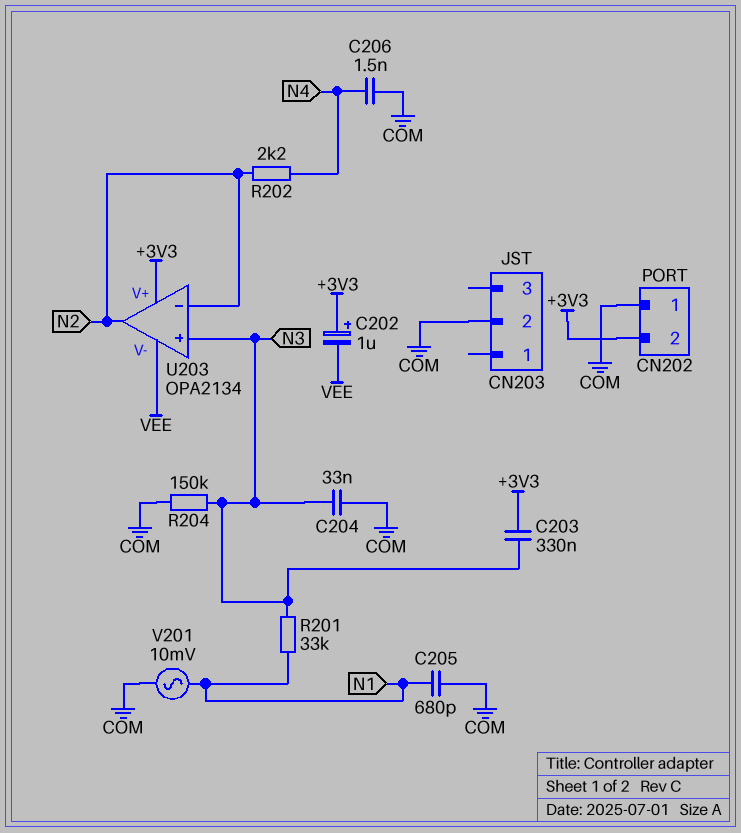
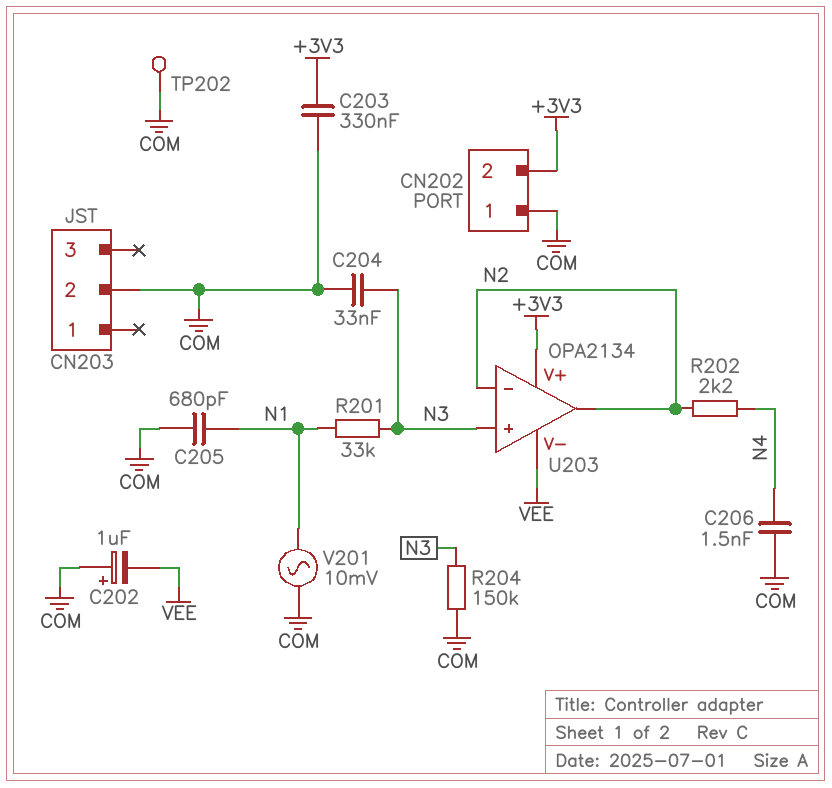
C202: 1uF (plus +3V3, minus VEE) -> 1uF (plus COM, minus VEE)
C203: 330nF (+3V3, N3) -> 330nF (+3V3, COM)
TP202: none -> test point (COM)

